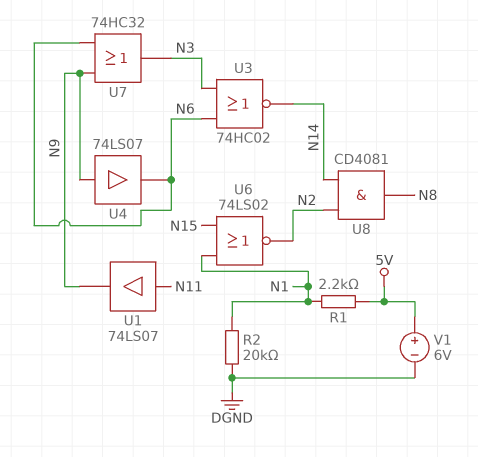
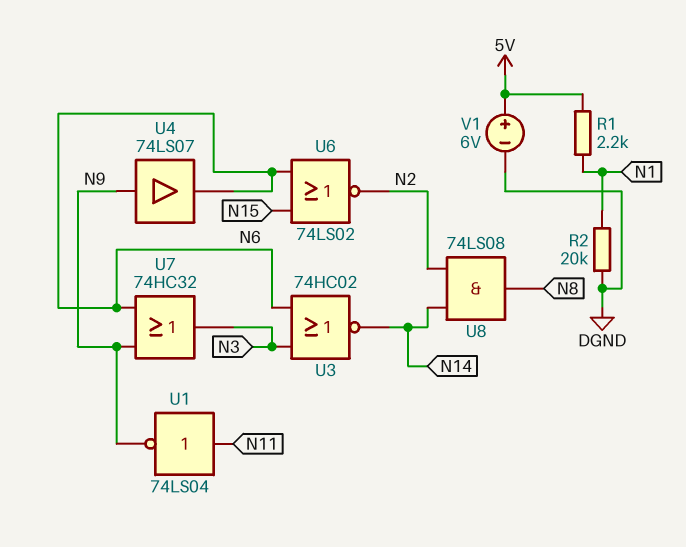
U1: buffer 74LS07 (in N11, out N9) -> NOT 74LS04 (in N11, out N9)
U6: NOR 74LS02 (in N1, in N15, out N2) -> NOR 74LS02 (in N6, in N15, out N2)
U8: AND CD4081 (in N2, in N14, out N8) -> AND 74LS08 (in N2, in N14, out N8)

